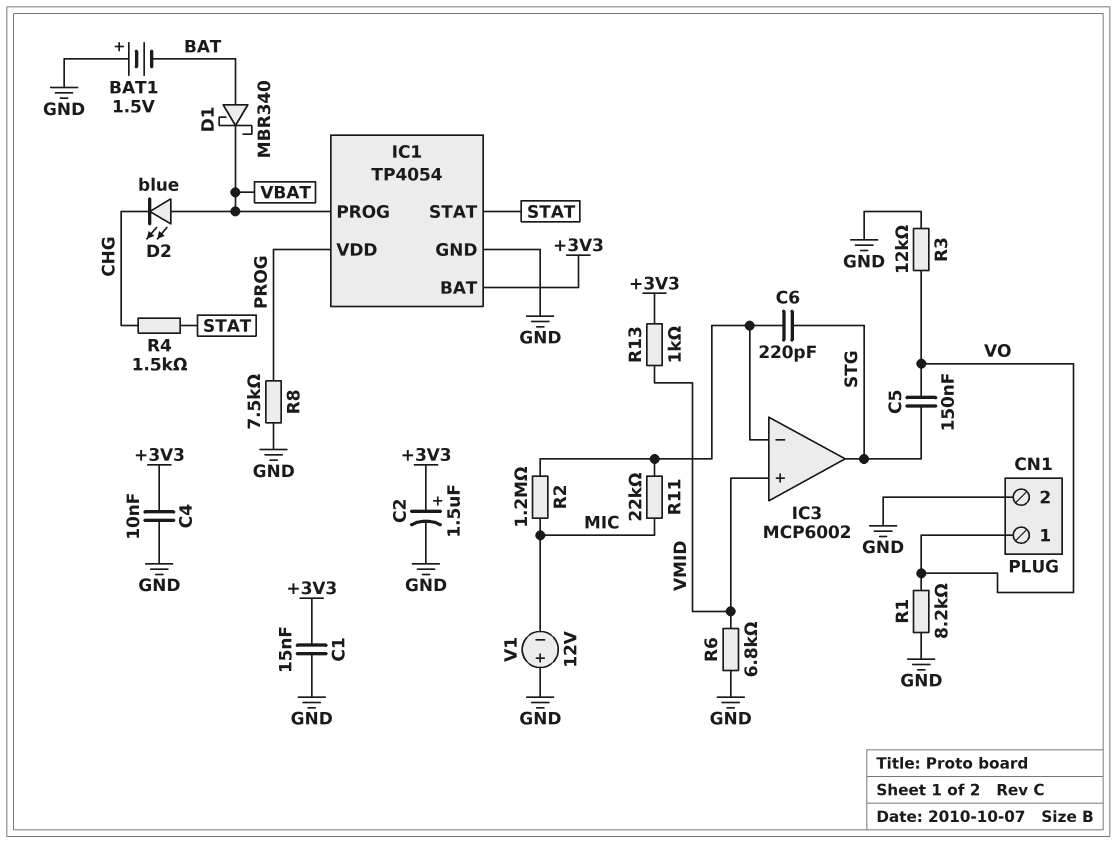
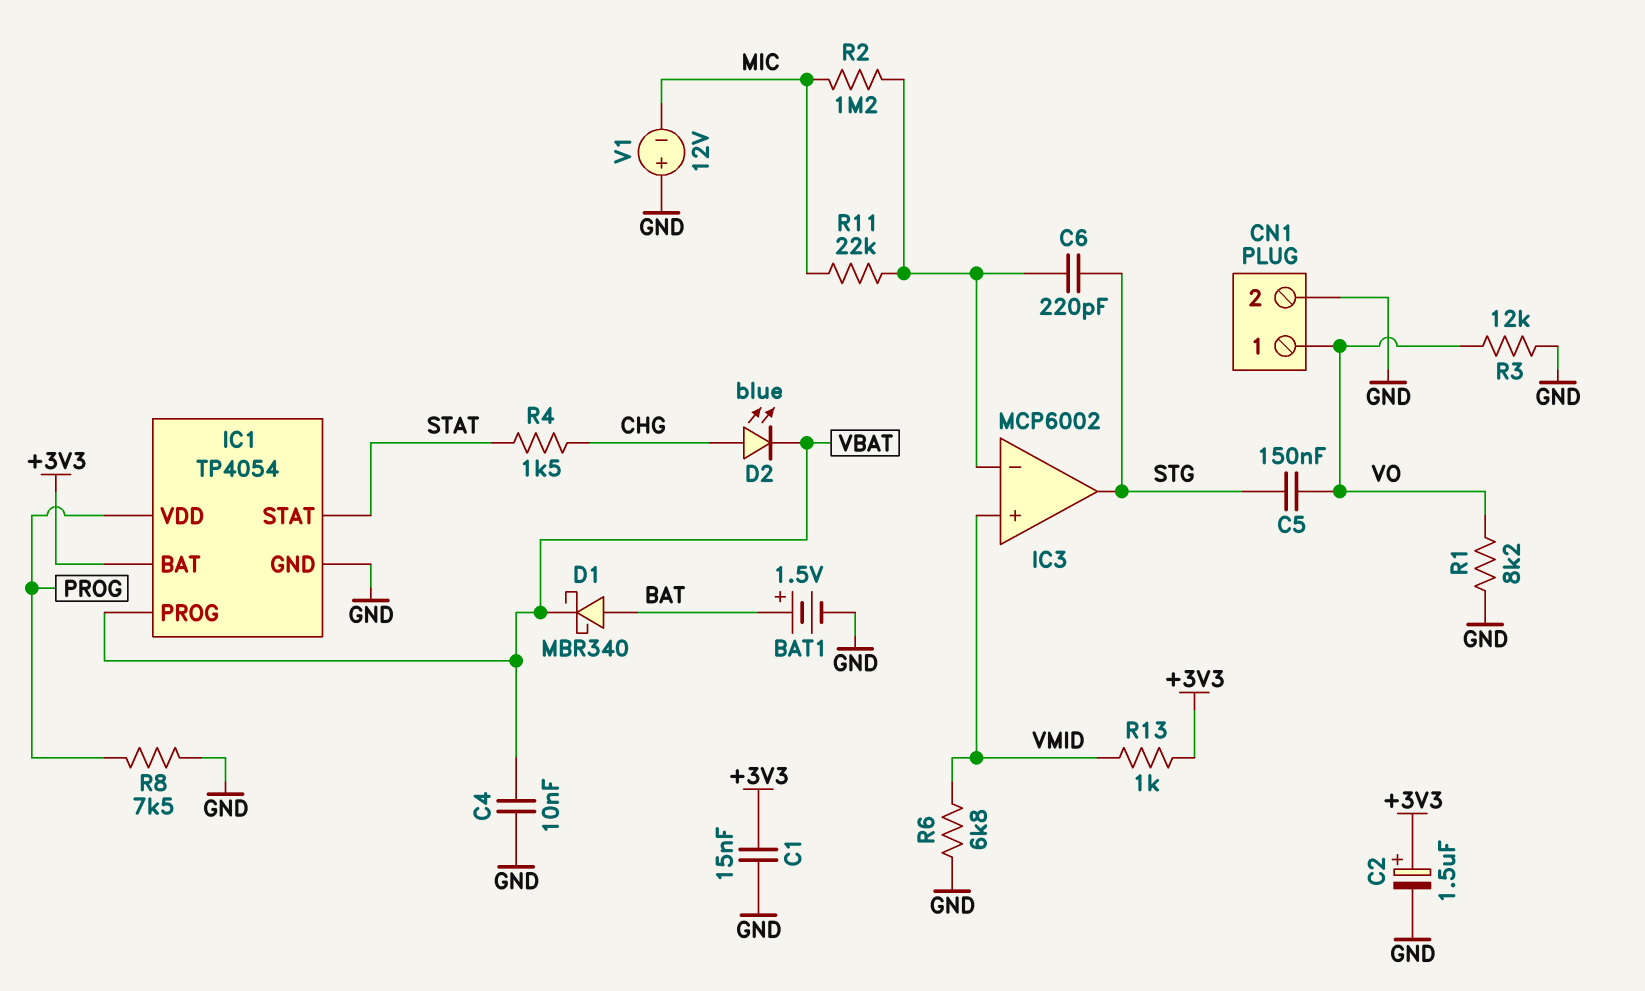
BAT1: 1.5V (plus GND, minus BAT) -> 1.5V (plus BAT, minus GND)
C4: 10nF (+3V3, GND) -> 10nF (GND, VBAT)
D2: LED blue (A VBAT, K CHG) -> LED blue (A CHG, K VBAT)

